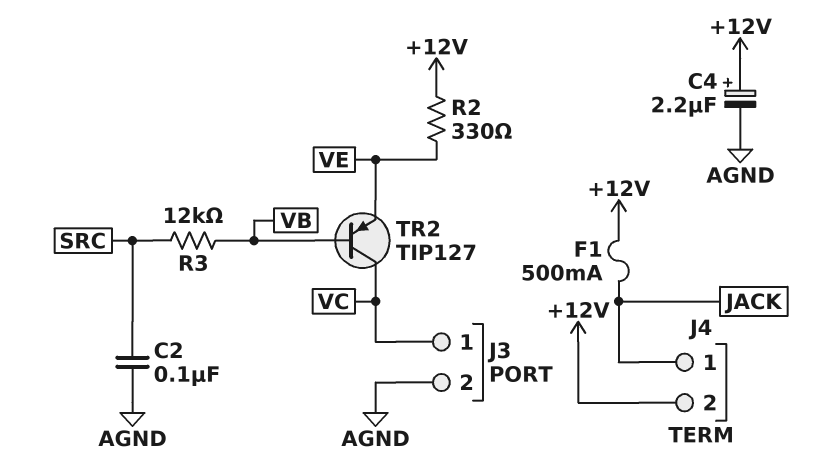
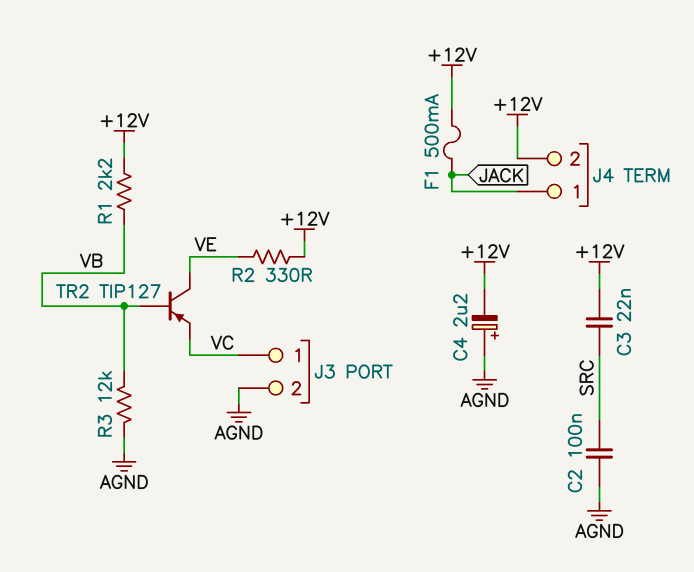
C3: none -> 22nF (+12V, SRC)
C4: 2.2uF (plus +12V, minus AGND) -> 2.2uF (plus AGND, minus +12V)
R1: none -> 2.2k (+12V, VB)
R3: 12k (SRC, VB) -> 12k (AGND, VB)
TR2: PNP TIP127 (B VB, C VC, E VE) -> PNP TIP127 (B VB, C VE, E VC)

